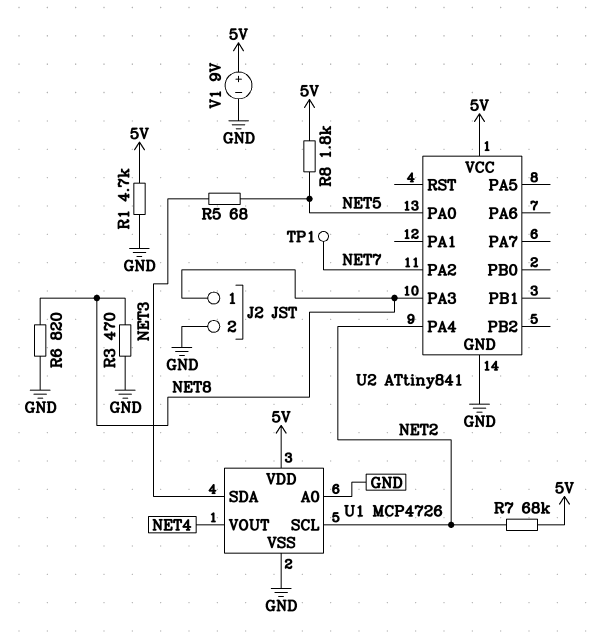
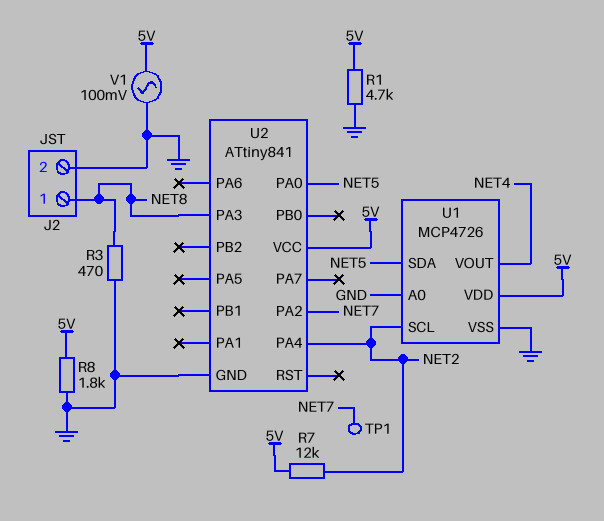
R5: 68 (NET3, NET5) -> none
R6: 820 (GND, NET8) -> none
R7: 68k (5V, NET2) -> 12k (5V, NET2)
R8: 1.8k (5V, NET5) -> 1.8k (5V, GND)
U1 pin SDA: NET3 -> NET5
V1: 9V (plus 5V, minus GND) -> AC 100mV (5V, GND)

